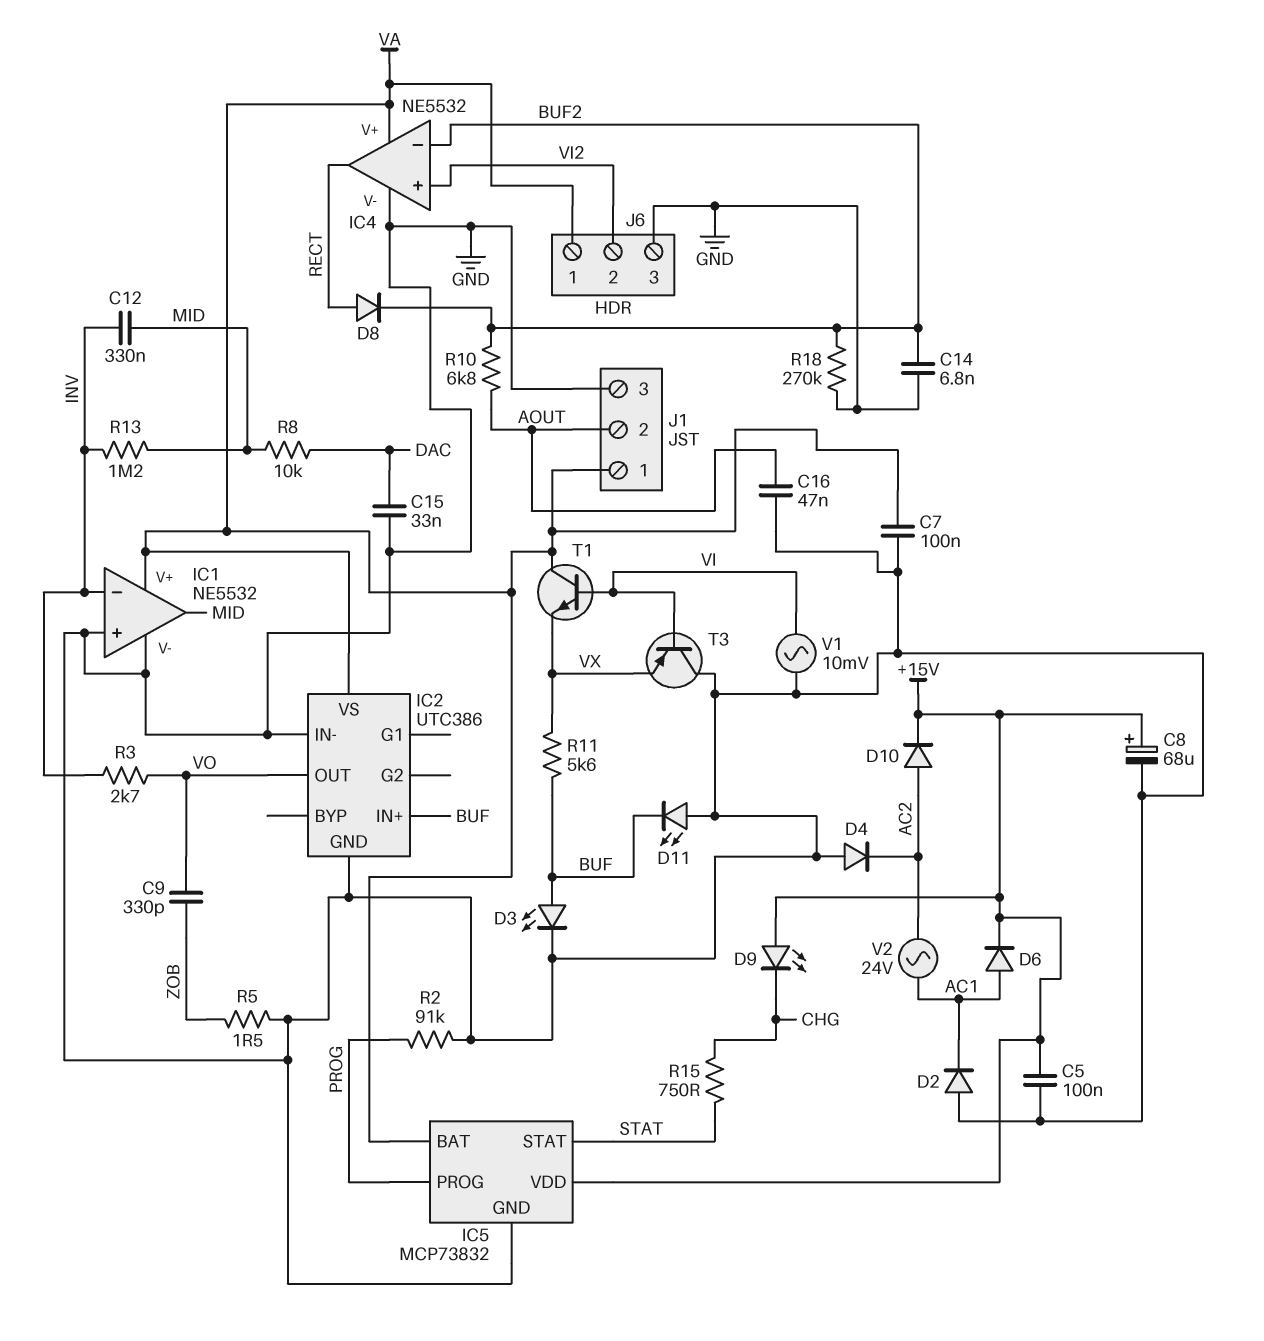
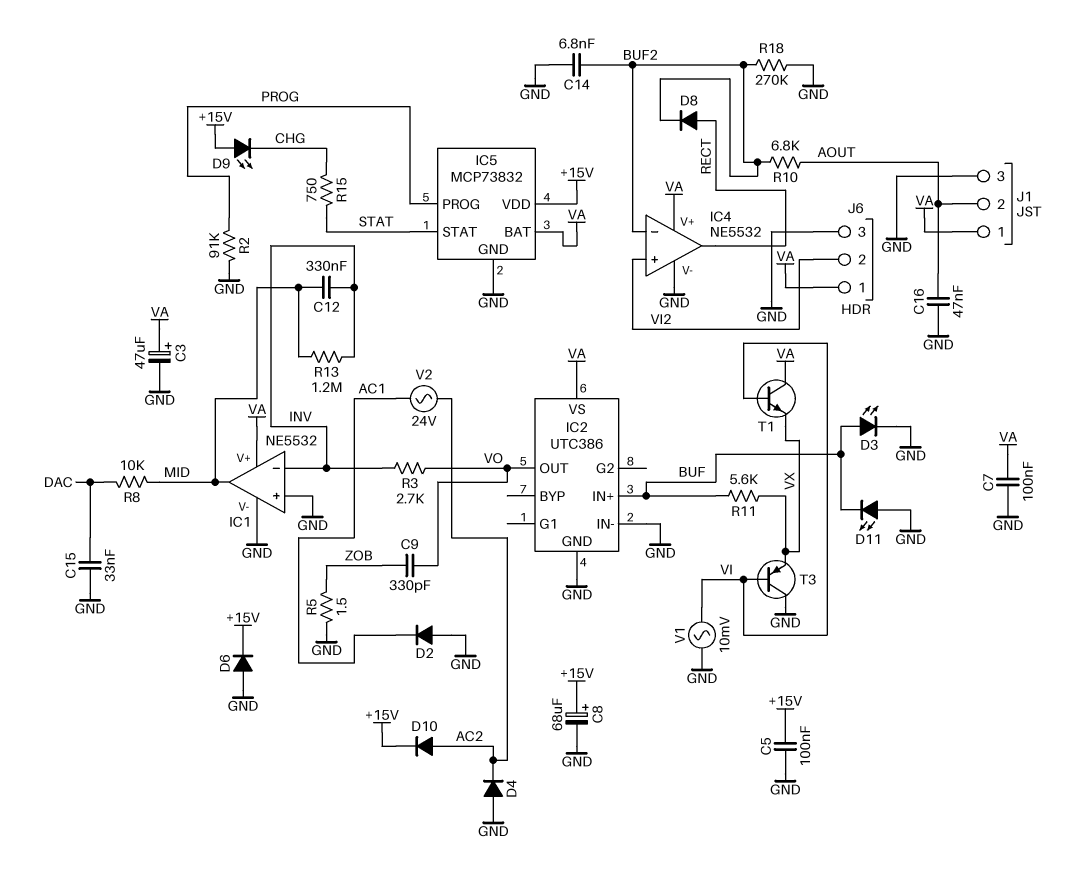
C3: none -> 47uF (plus VA, minus GND)
D6: diode (A AC1, K +15V) -> diode (A GND, K +15V)

